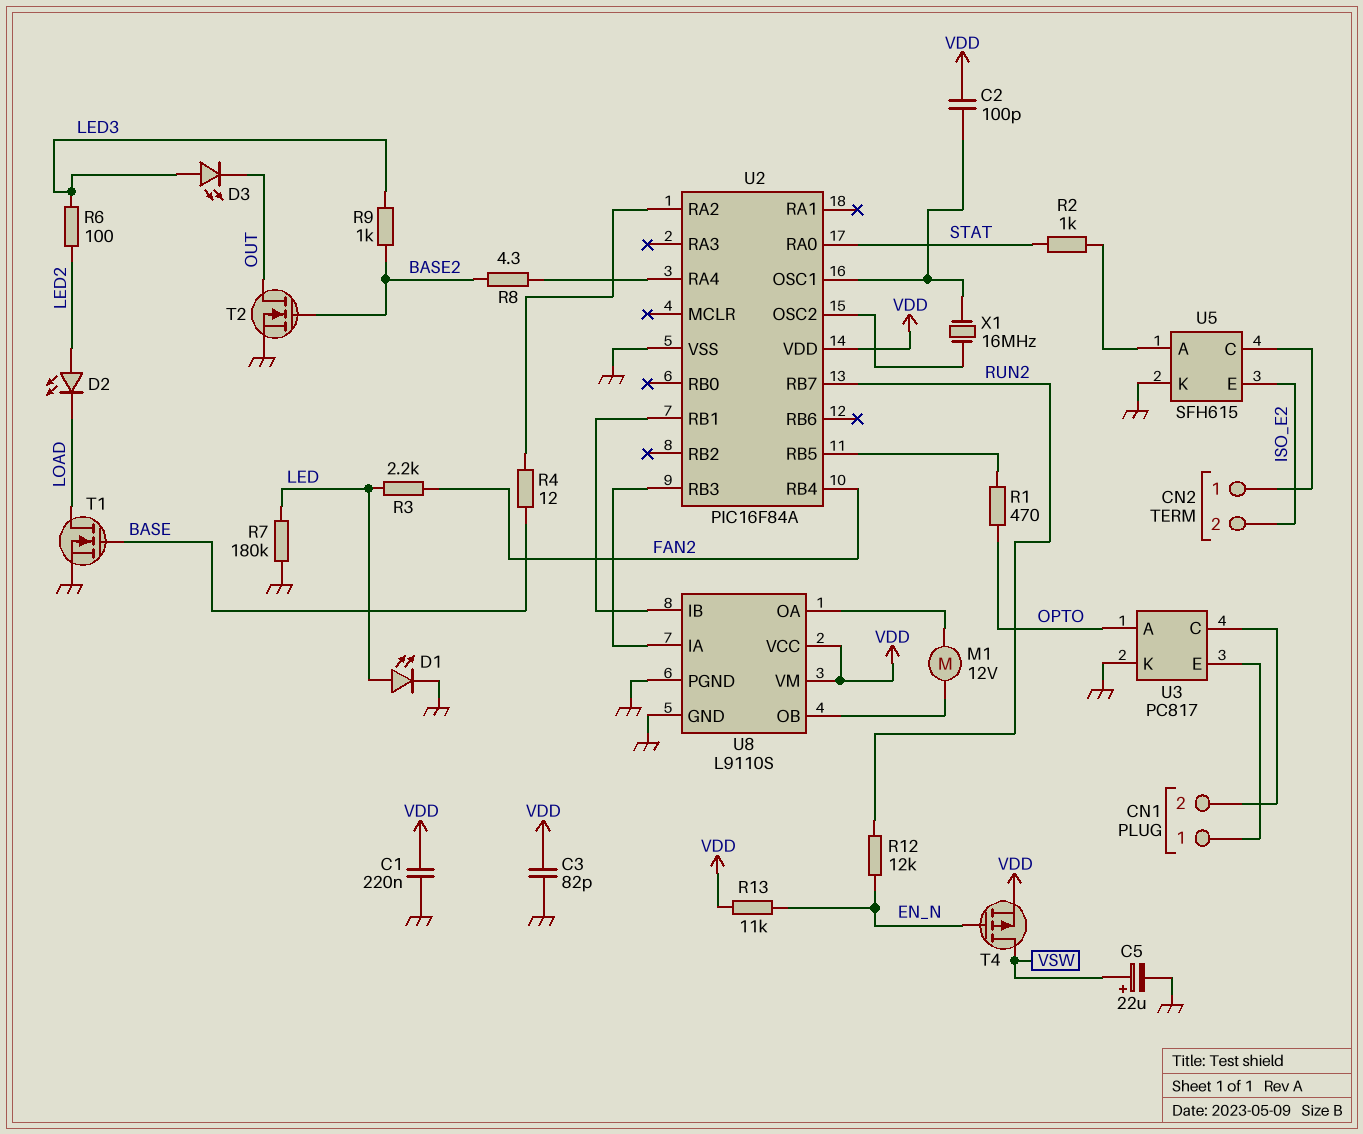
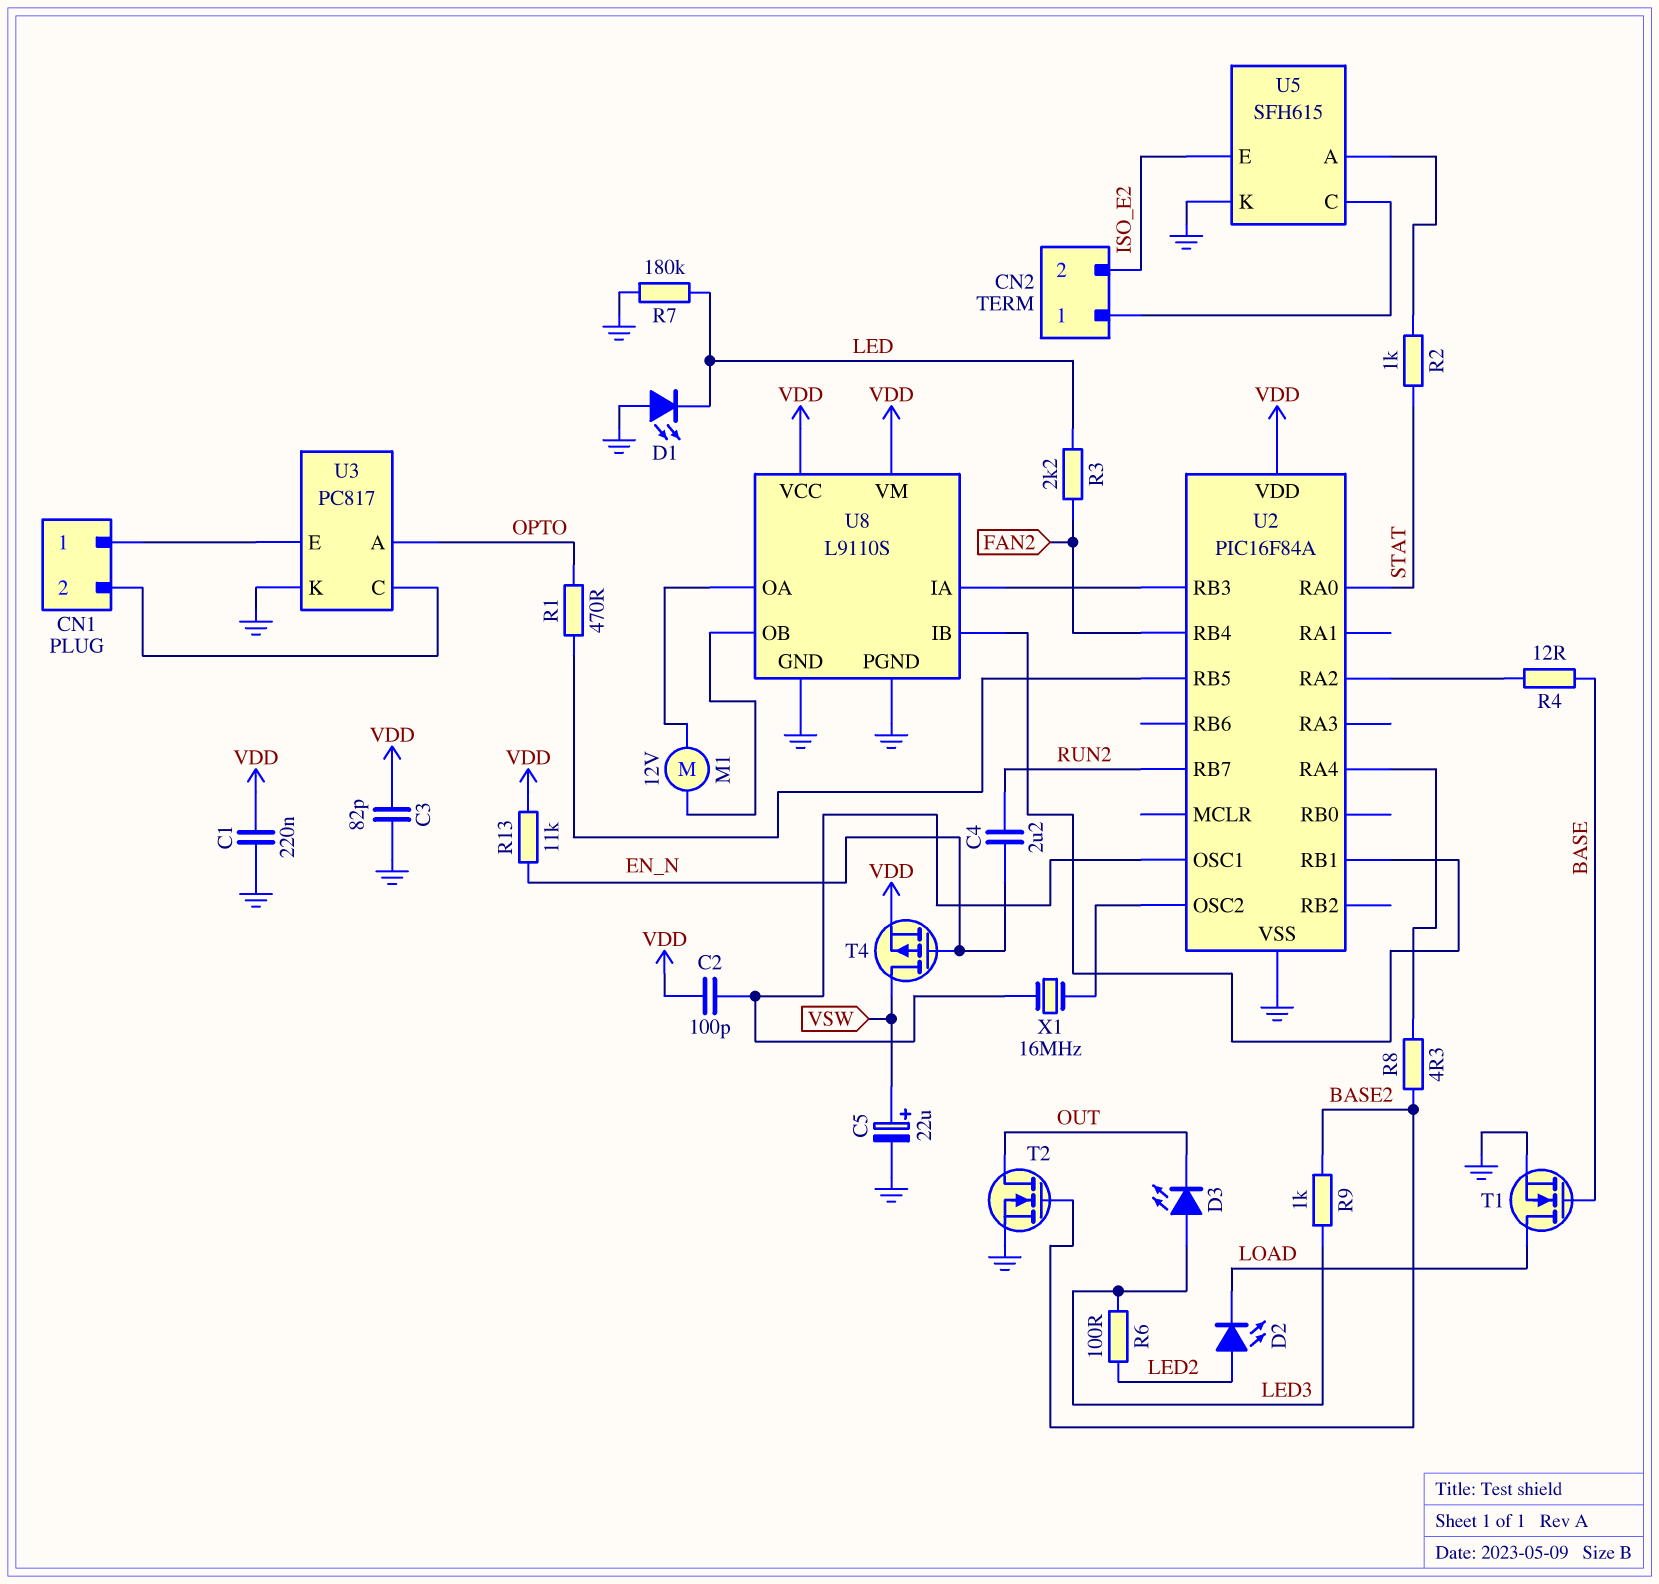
C4: none -> 2.2uF (EN_N, RUN2)
D1: LED (A LED, K GND) -> LED (A GND, K LED)
R12: 12k (EN_N, RUN2) -> none

